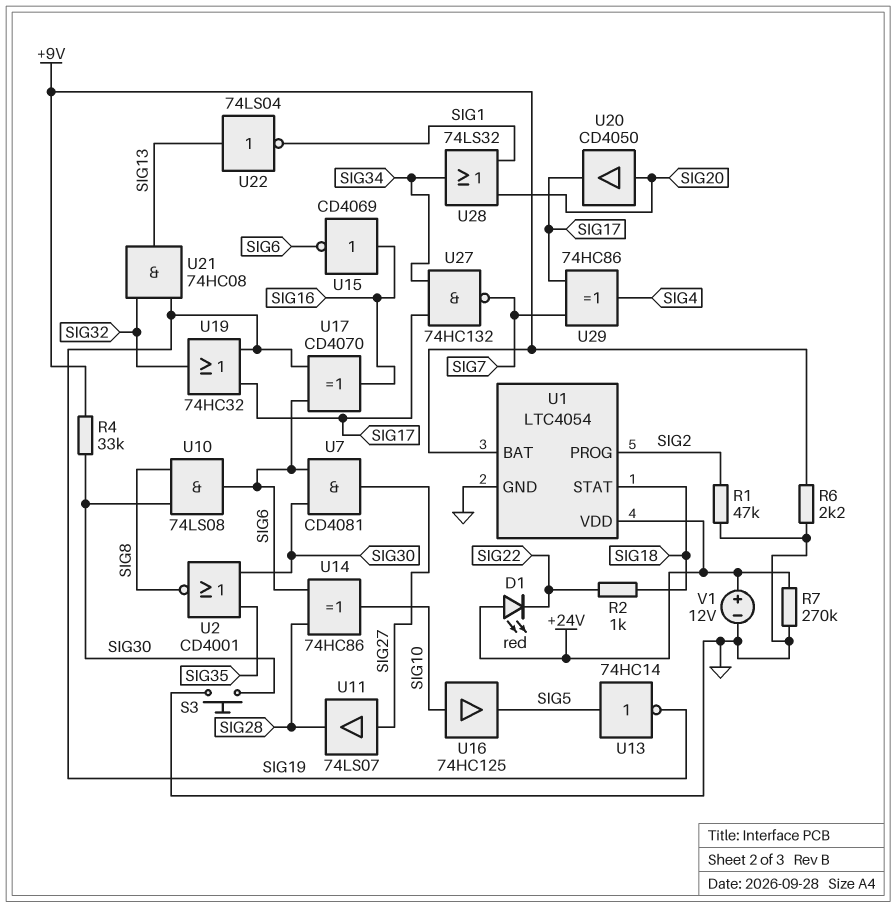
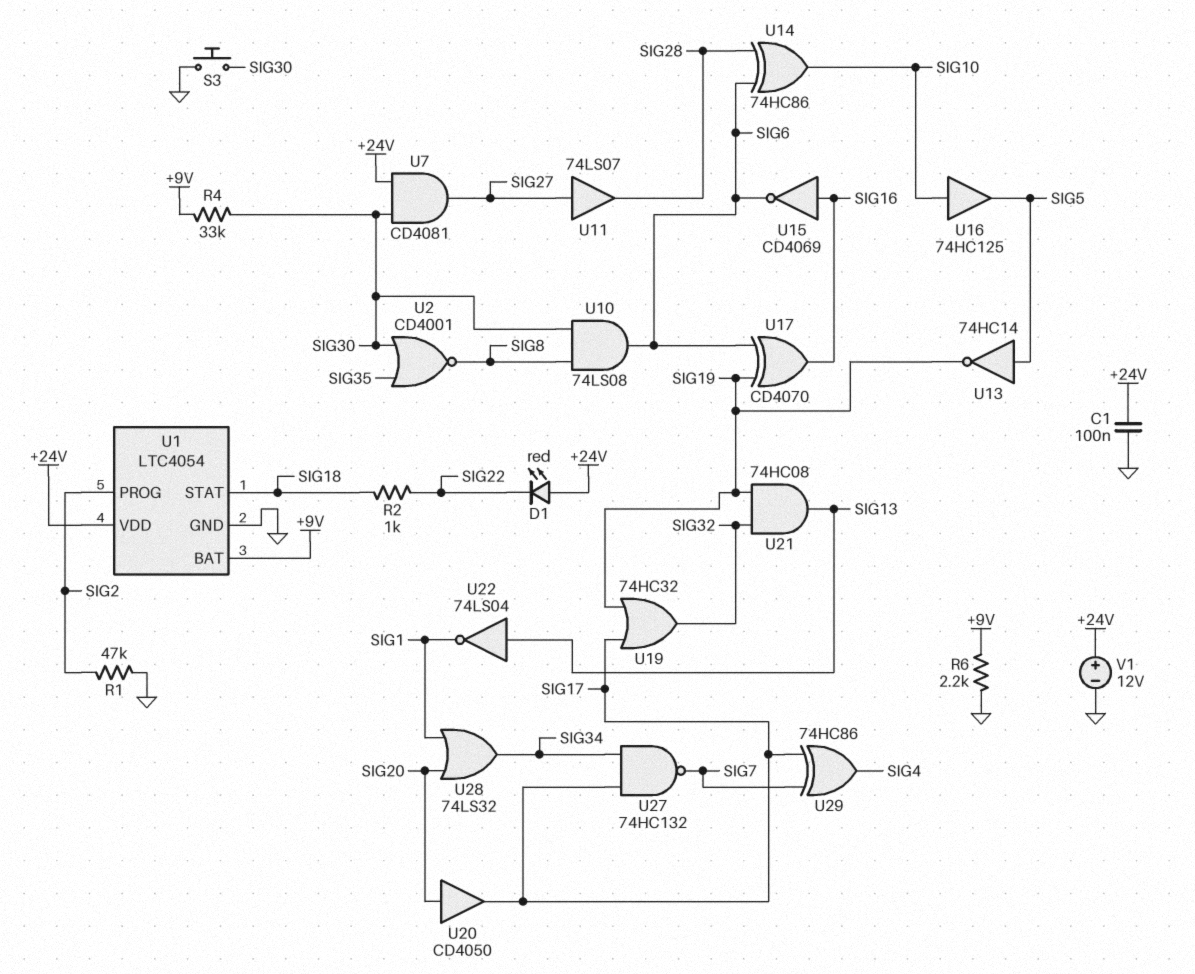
C1: none -> 100nF (+24V, GND)
R7: 270k (+24V, GND) -> none
U7: AND CD4081 (in SIG6, in SIG30, out SIG27) -> AND CD4081 (in +24V, in SIG30, out SIG27)

